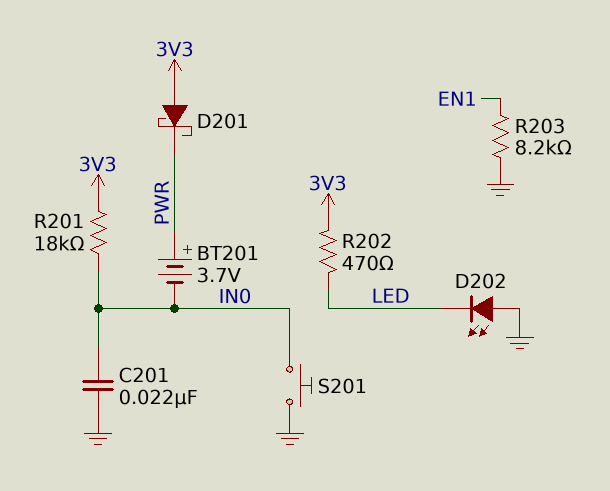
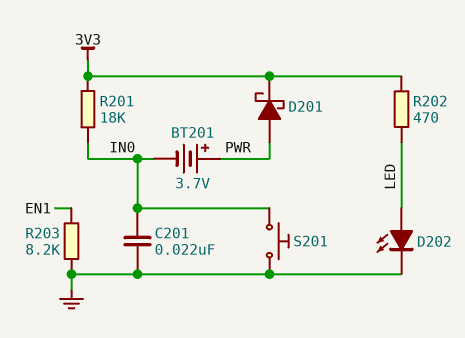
D201: schottky (A 3V3, K PWR) -> schottky (A PWR, K 3V3)
D202: LED (A GND, K LED) -> LED (A LED, K GND)

